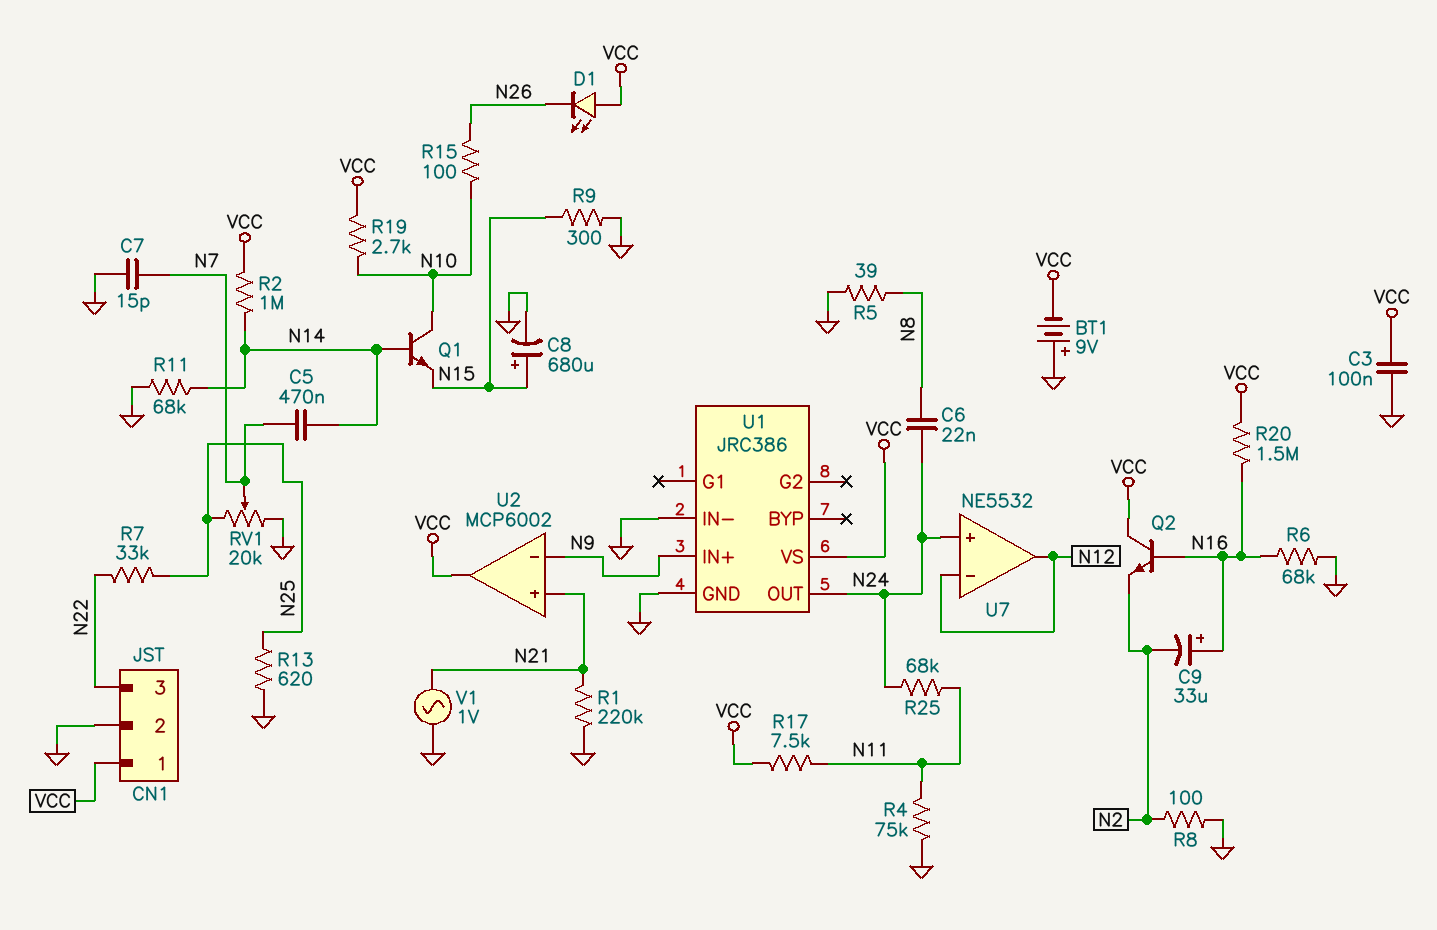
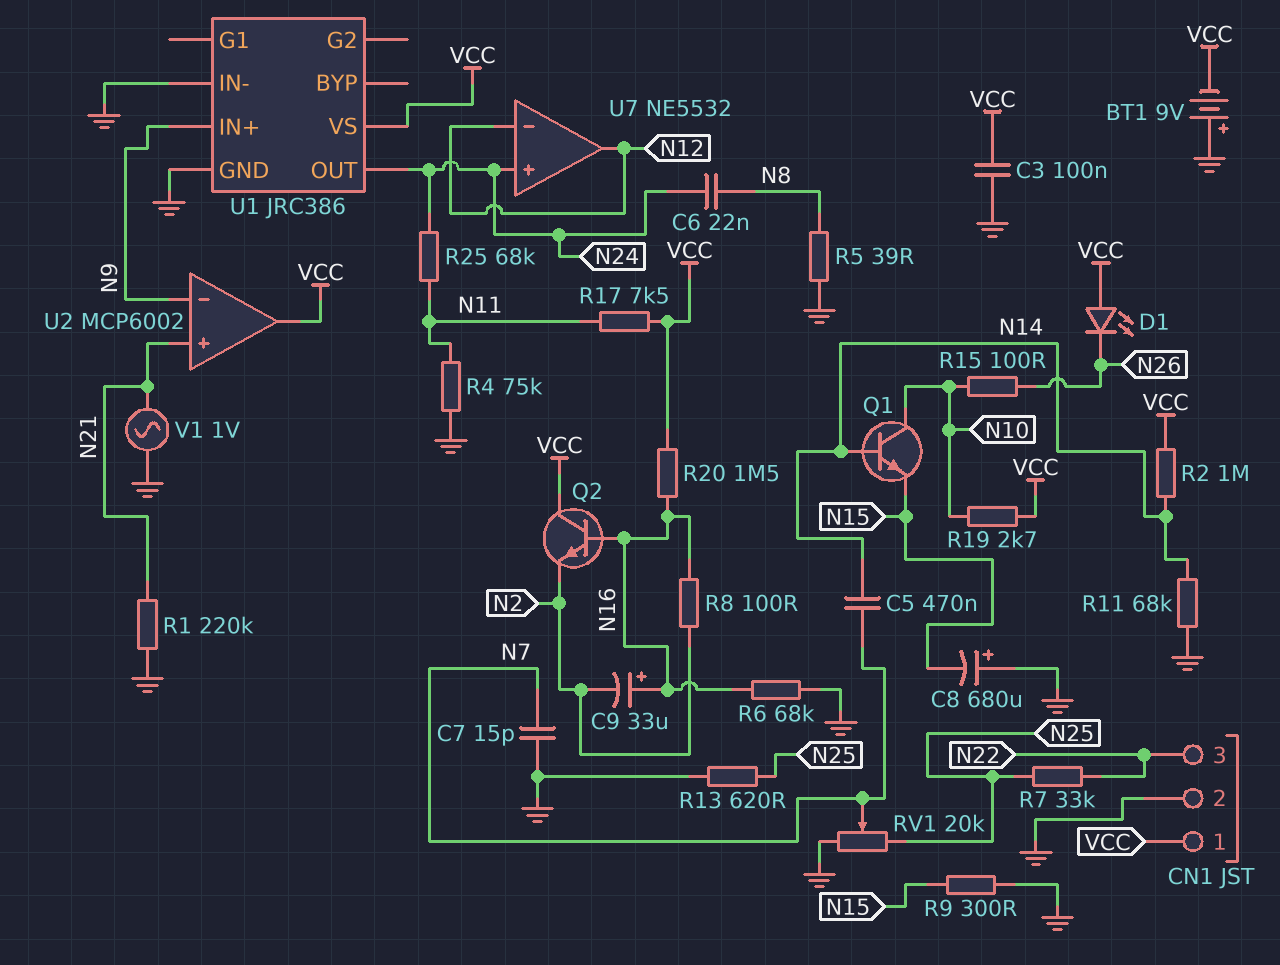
C8: 680uF (plus N15, minus GND) -> 680uF (plus GND, minus N15)
R8: 100 (GND, N2) -> 100 (N2, N16)

